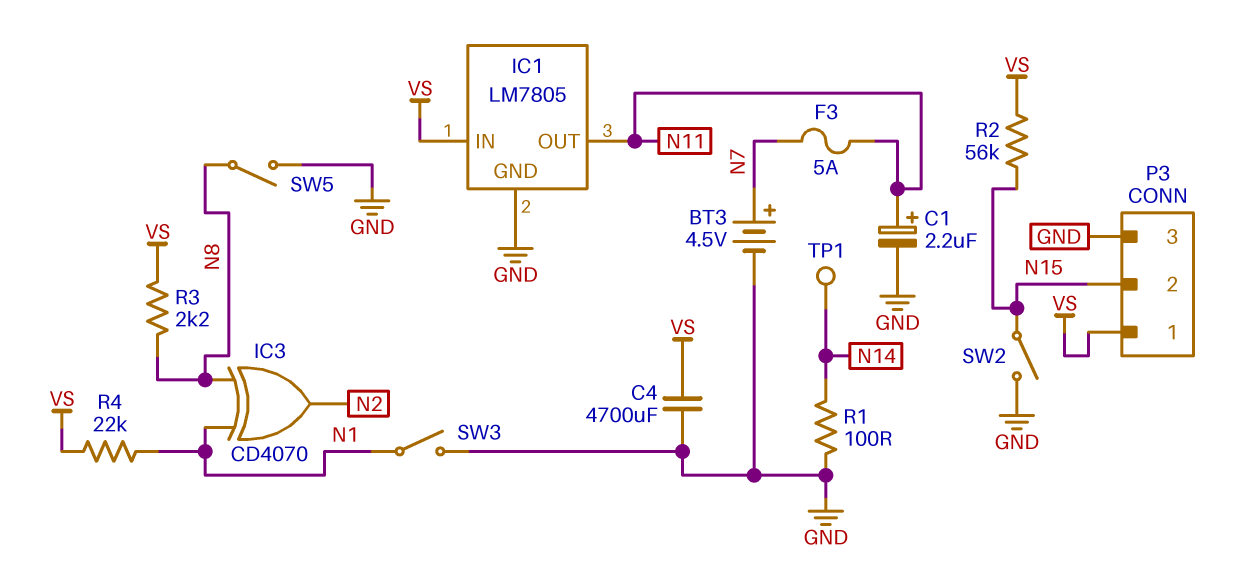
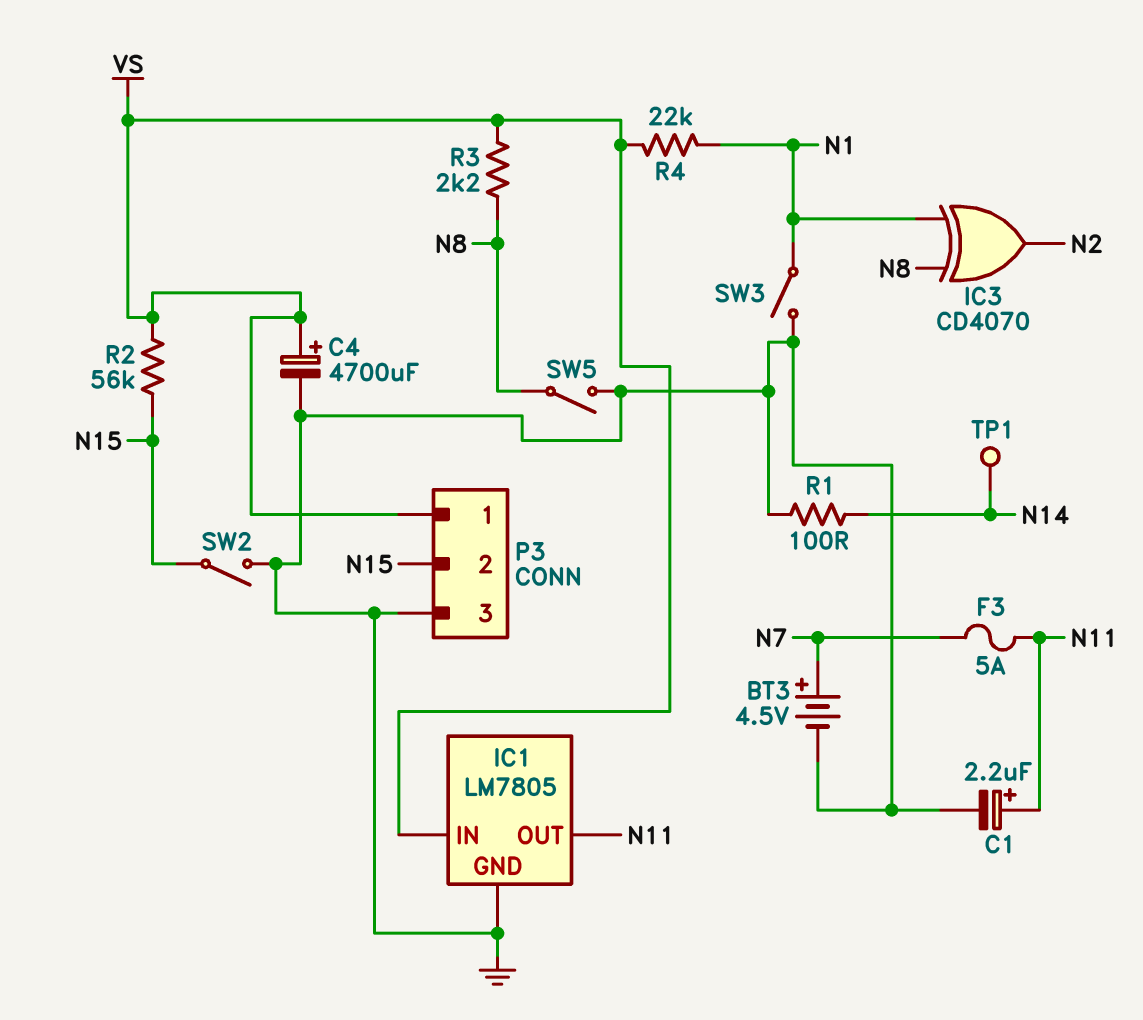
C4: 4700uF (GND, VS) -> 4700uF (plus VS, minus GND)

